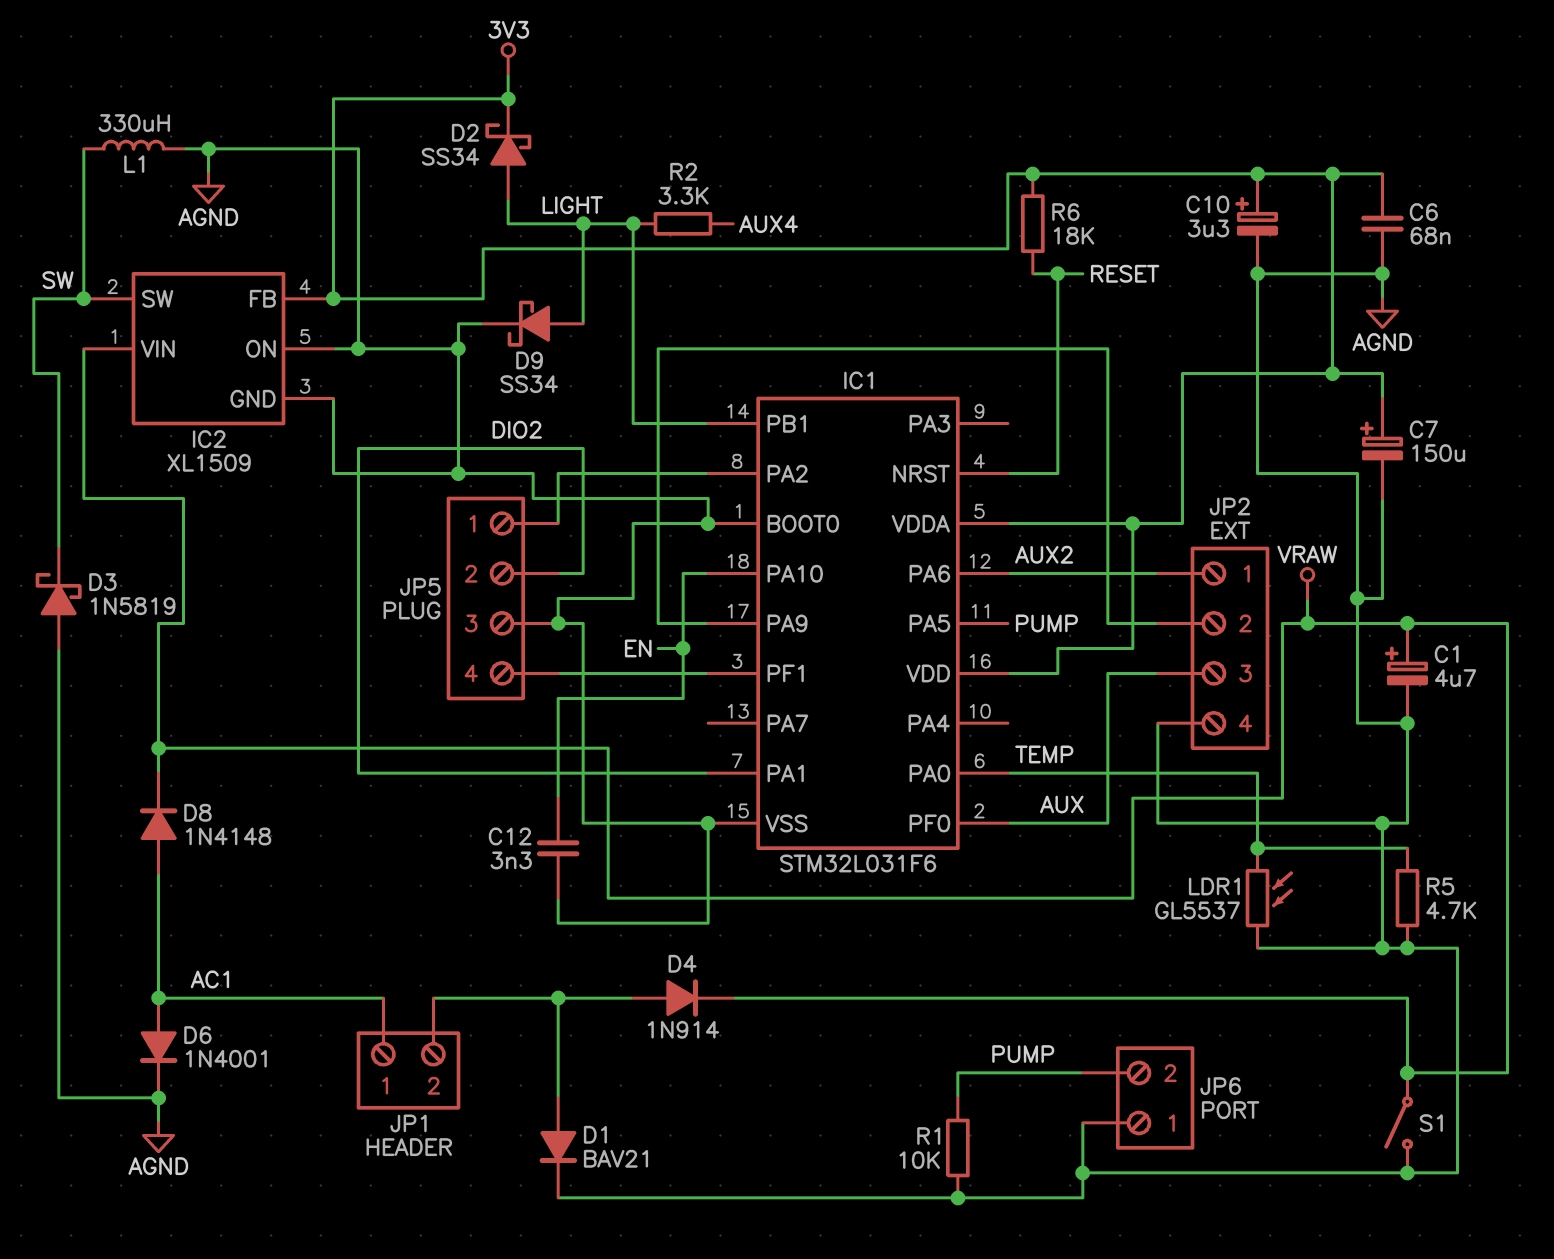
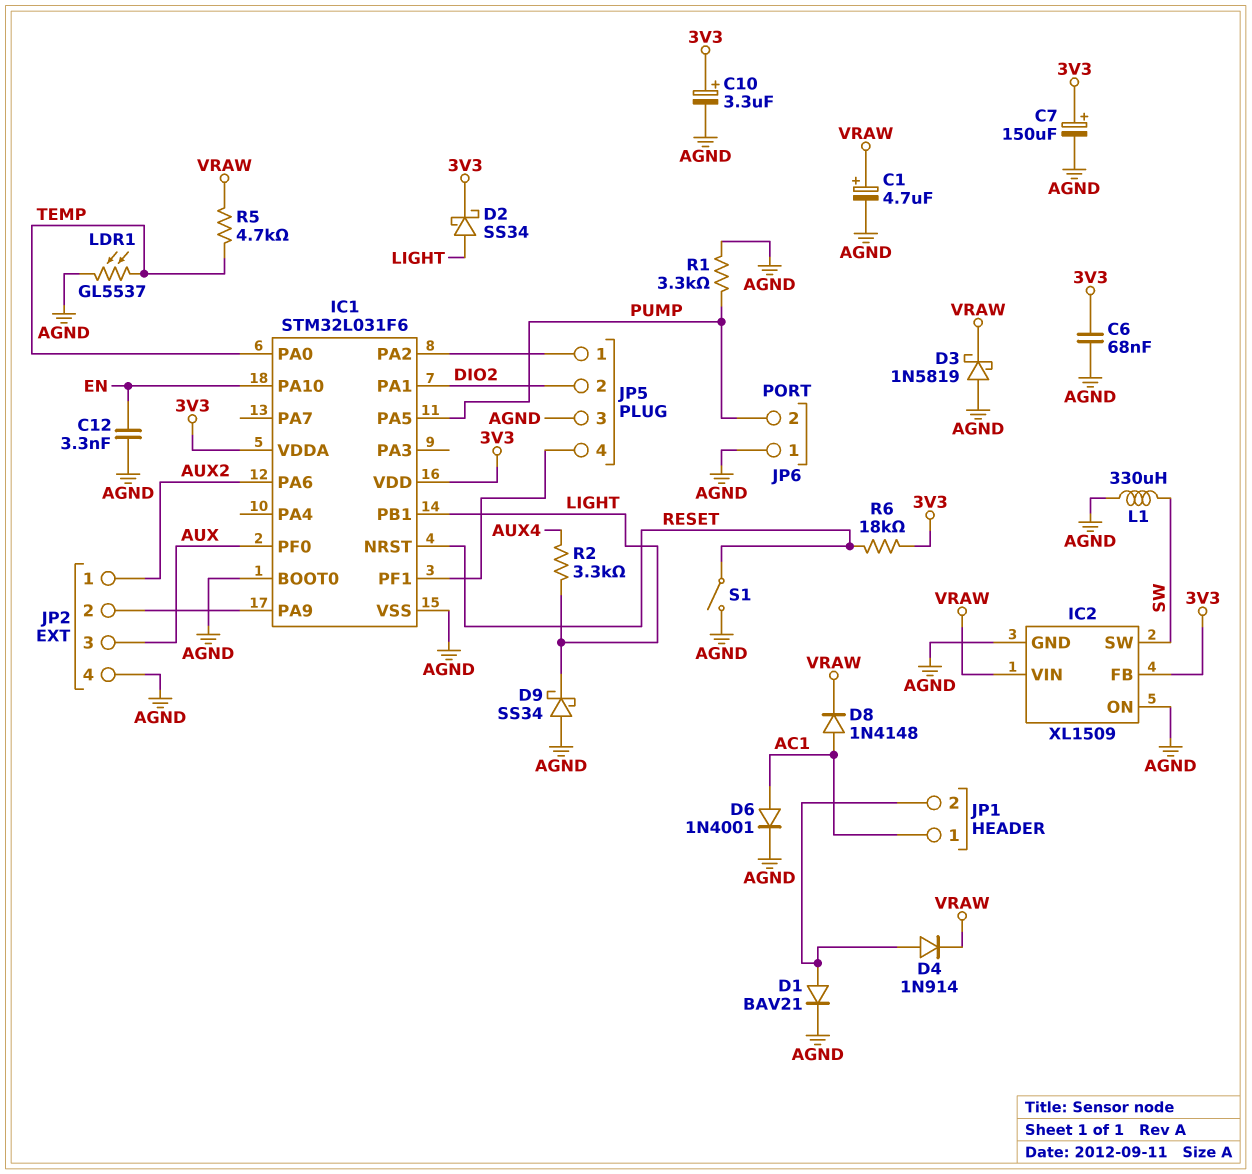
D3: schottky 1N5819 (A AGND, K SW) -> schottky 1N5819 (A AGND, K VRAW)
D9: schottky SS34 (A LIGHT, K AGND) -> schottky SS34 (A AGND, K LIGHT)
R1: 10k (AGND, PUMP) -> 3.3k (AGND, PUMP)
R5: 4.7k (AGND, TEMP) -> 4.7k (TEMP, VRAW)
S1: switch (AGND, VRAW) -> switch (AGND, RESET)

